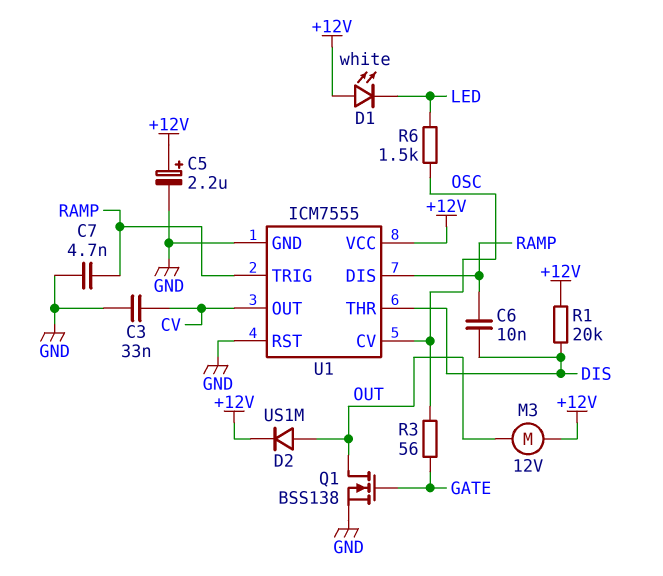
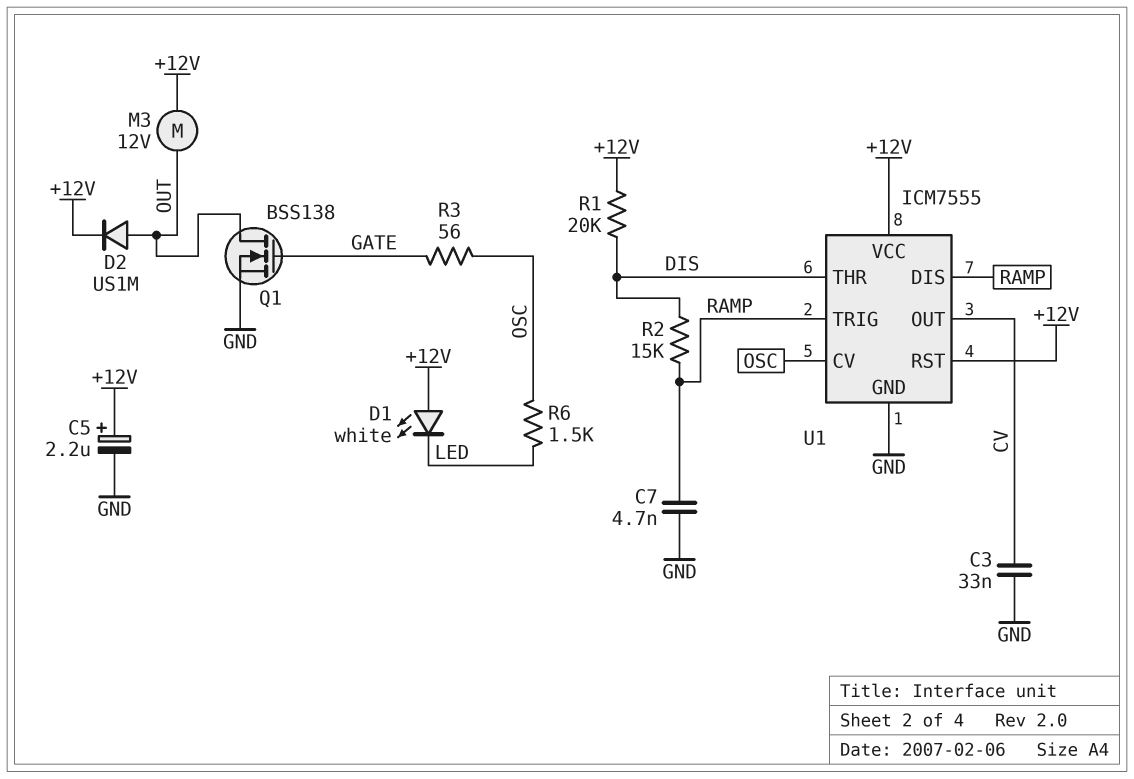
C6: 10nF (DIS, RAMP) -> none
R2: none -> 15k (DIS, RAMP)
U1 pin RST: GND -> +12V

